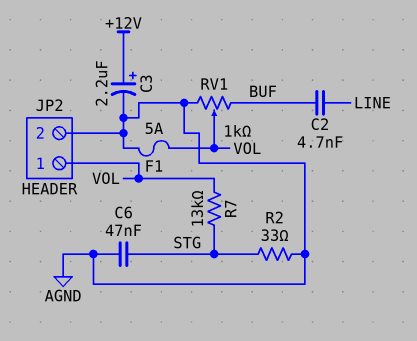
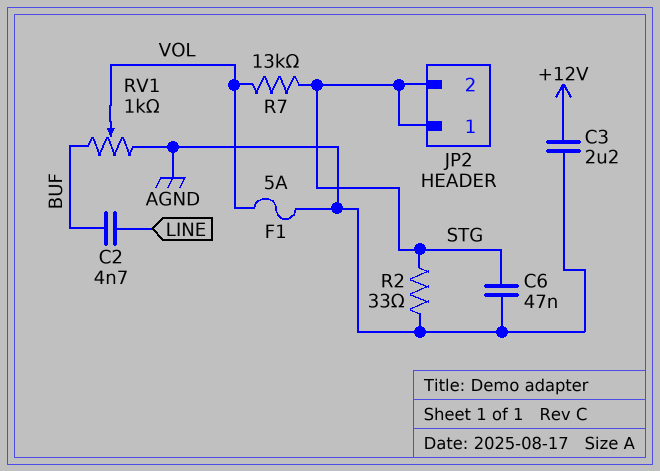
C3: 2.2uF (plus +12V, minus AGND) -> 2.2uF (+12V, AGND)
JP2 pin 1: VOL -> STG
JP2 pin 2: AGND -> STG

